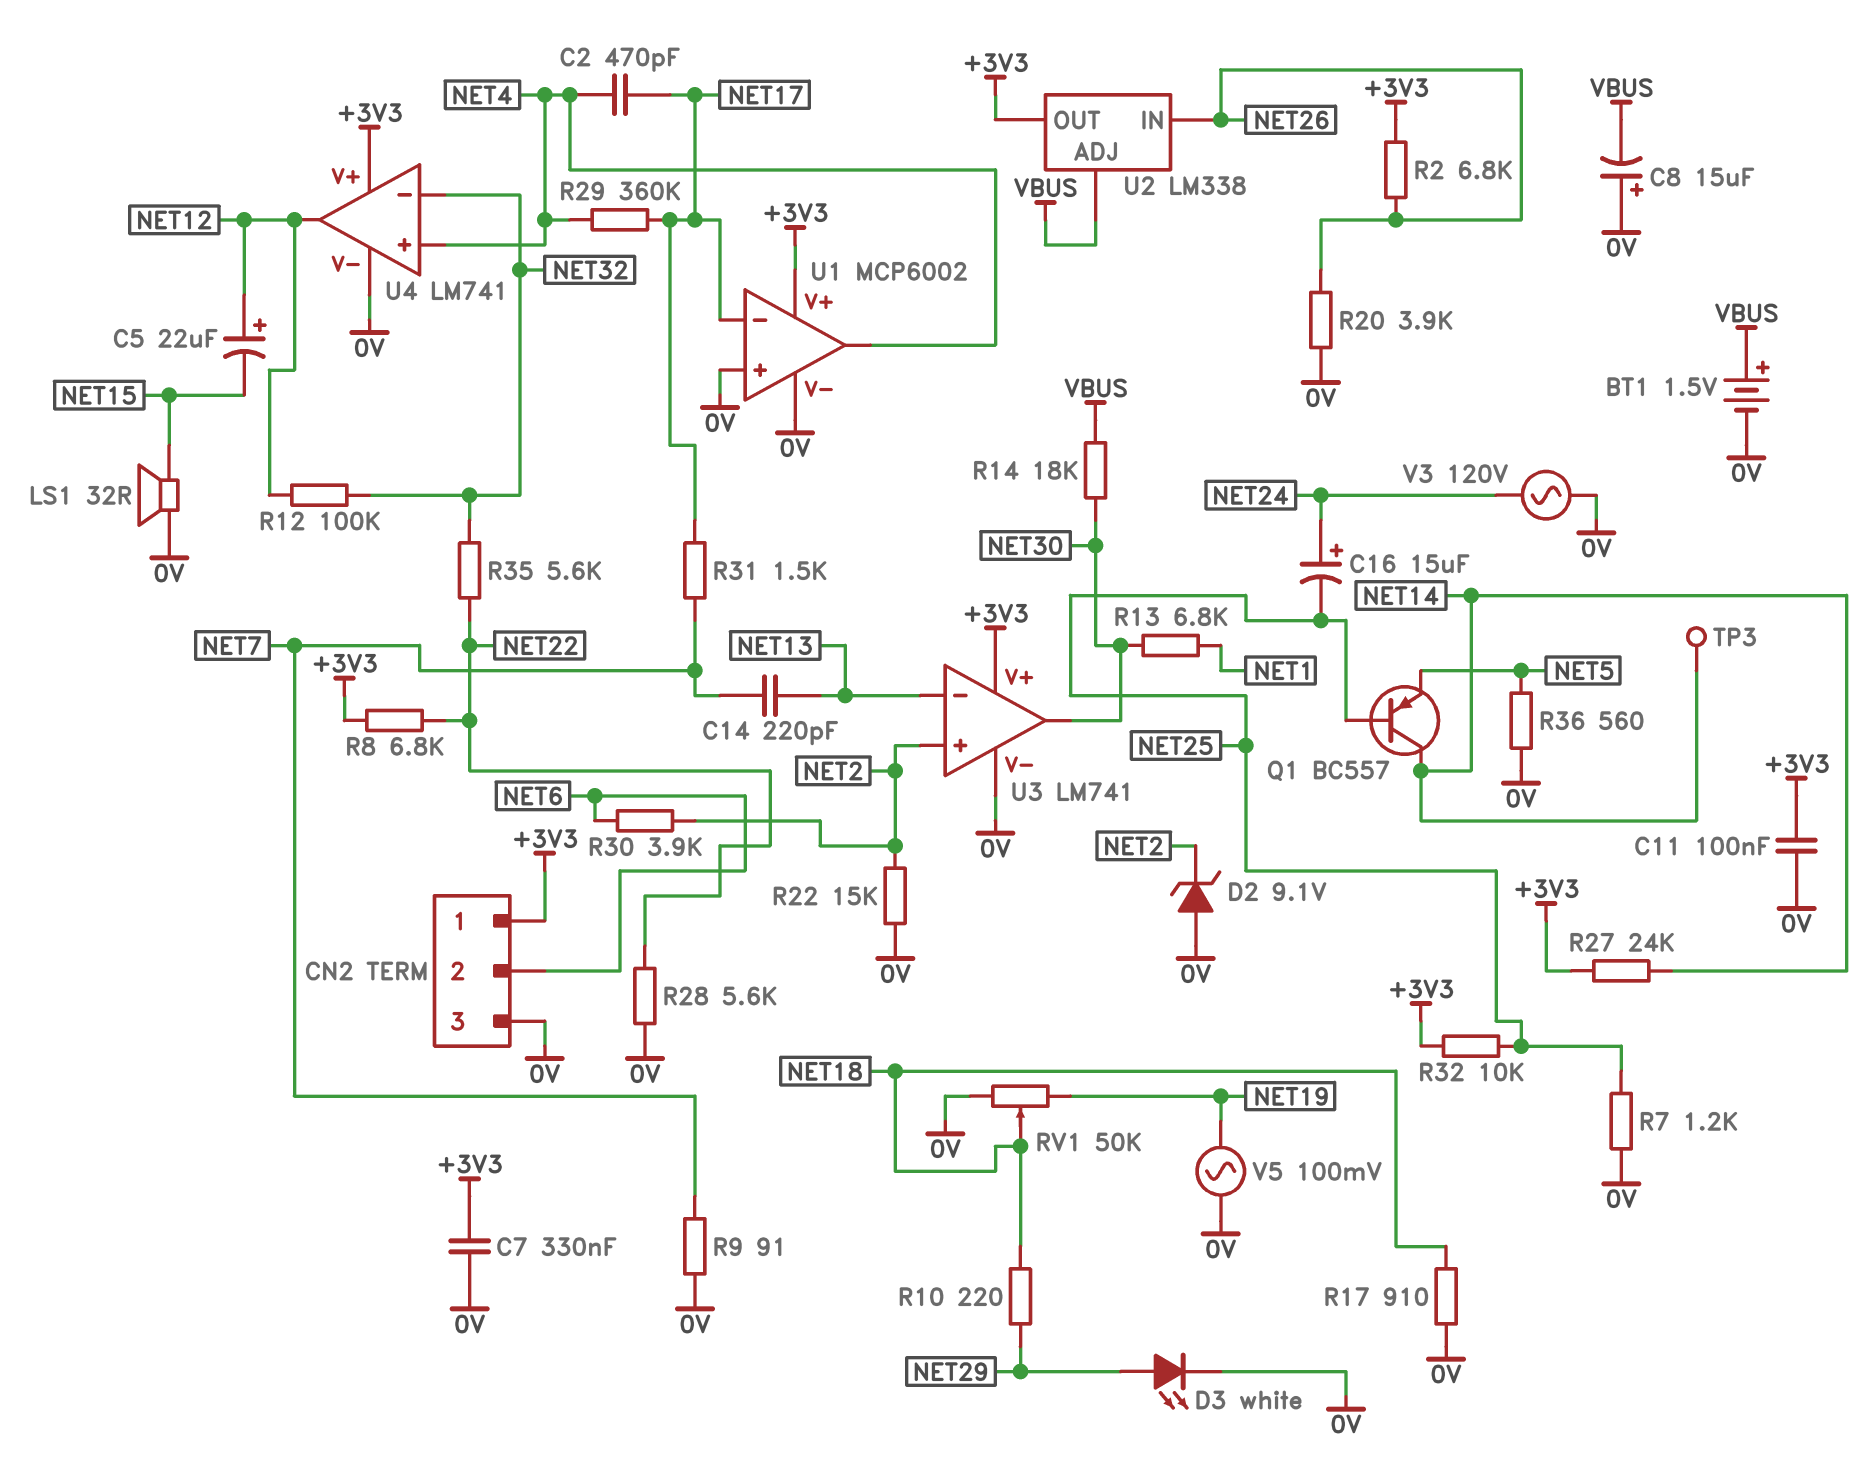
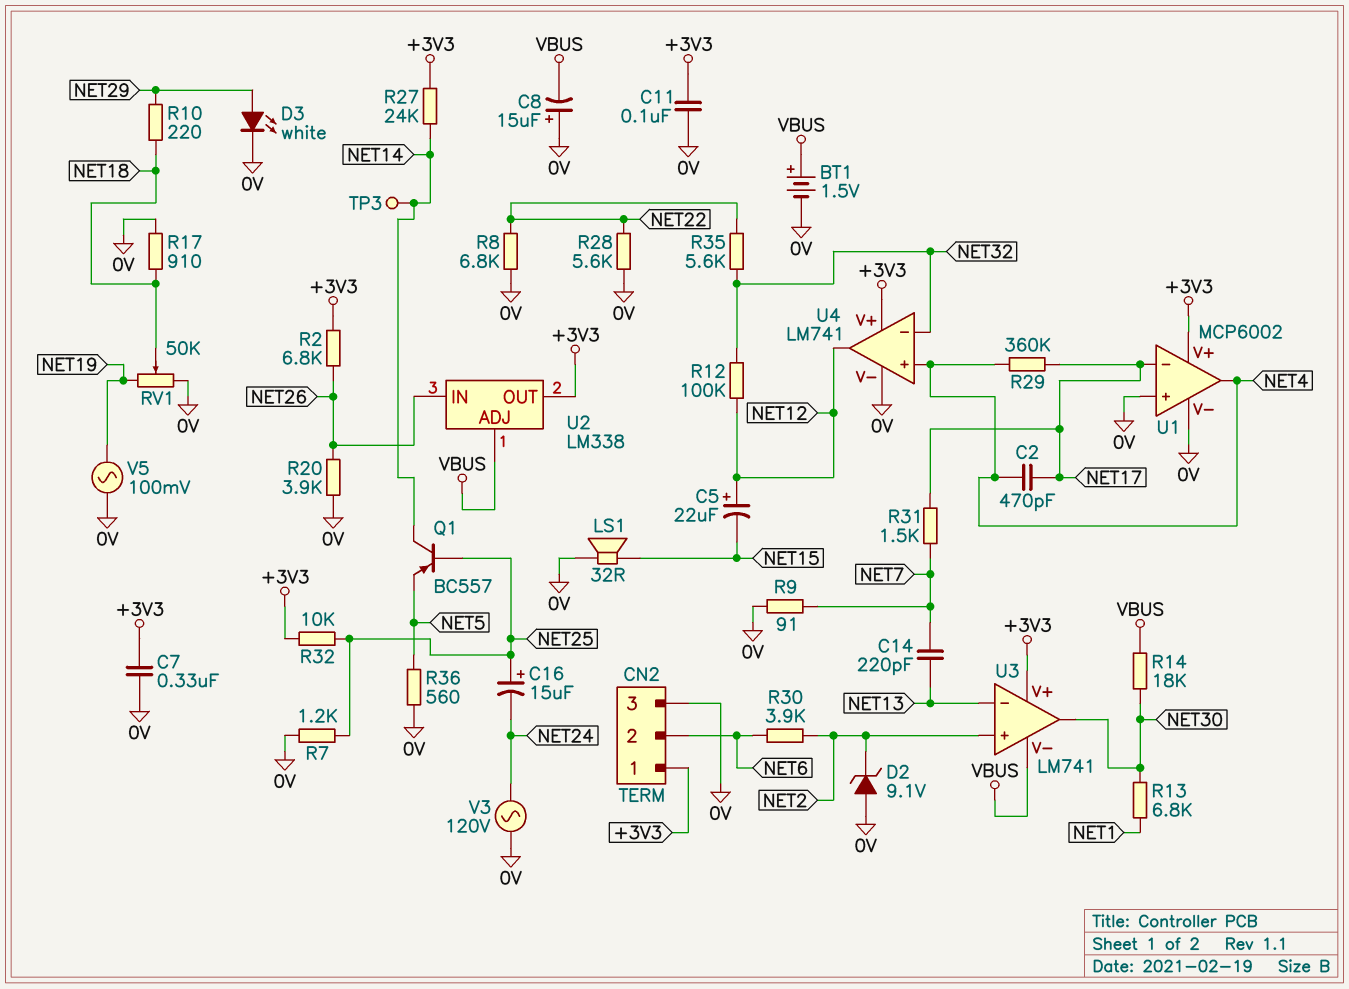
C16: 15uF (plus NET24, minus NET25) -> 15uF (plus NET25, minus NET24)
R8: 6.8k (+3V3, NET22) -> 6.8k (0V, NET22)
R22: 15k (0V, NET2) -> none
U3 pin V-: 0V -> VBUS

